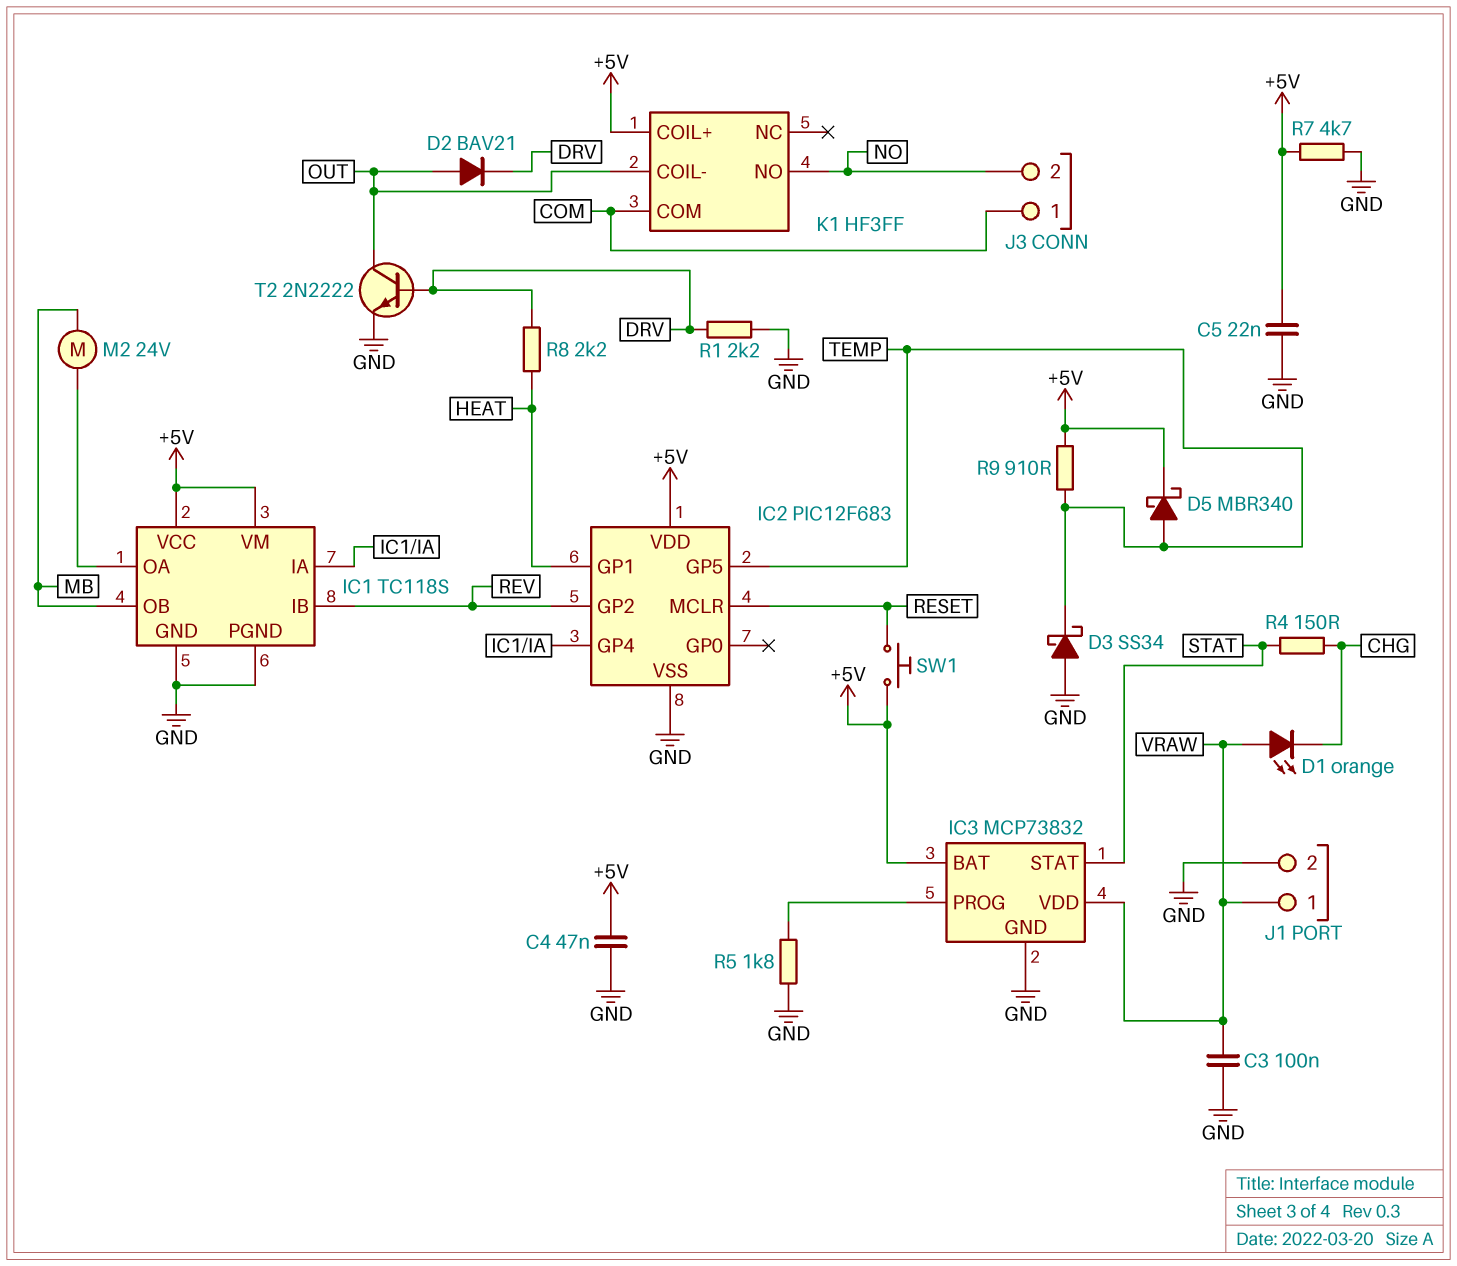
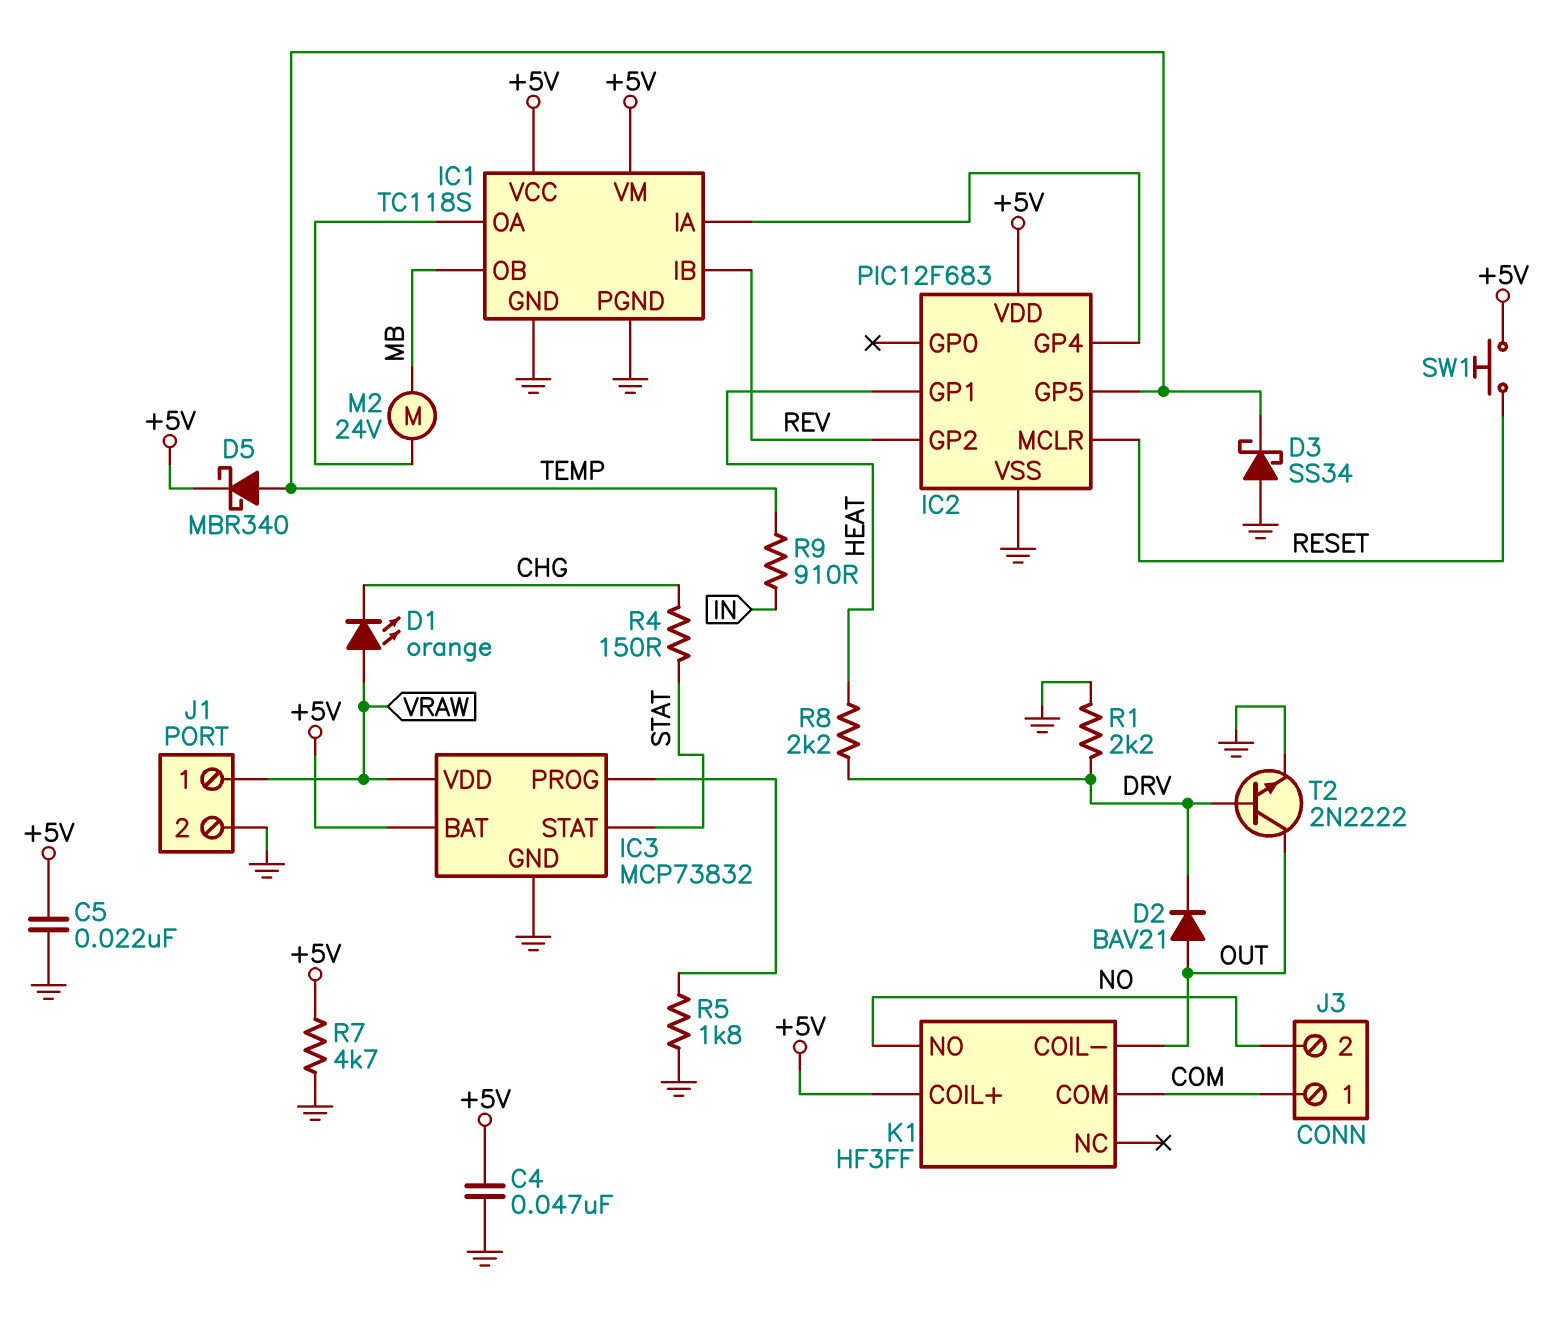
C3: 100nF (GND, VRAW) -> none
R9: 910 (+5V, TEMP) -> 910 (IN, TEMP)

